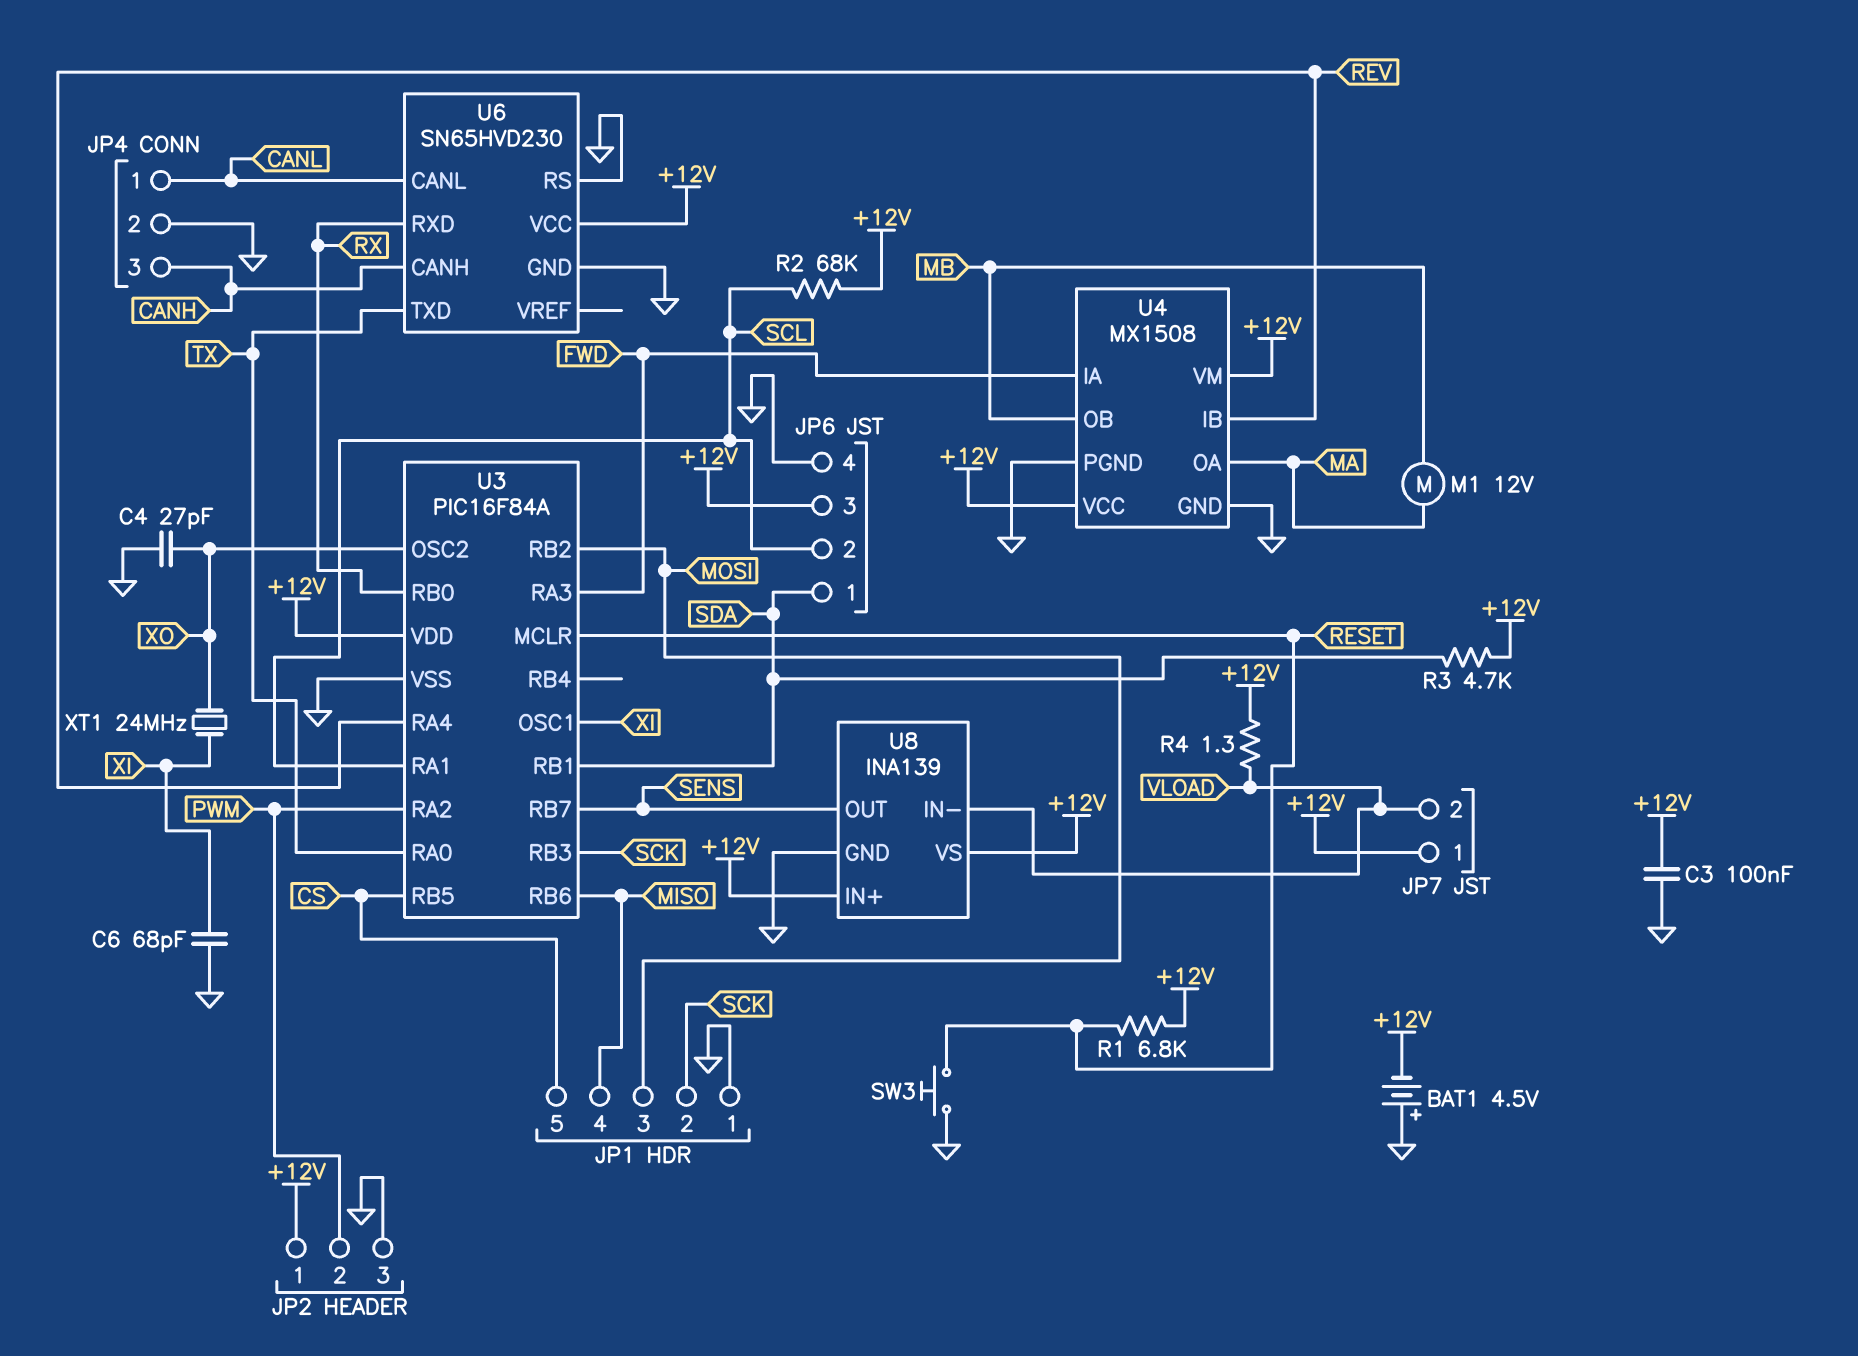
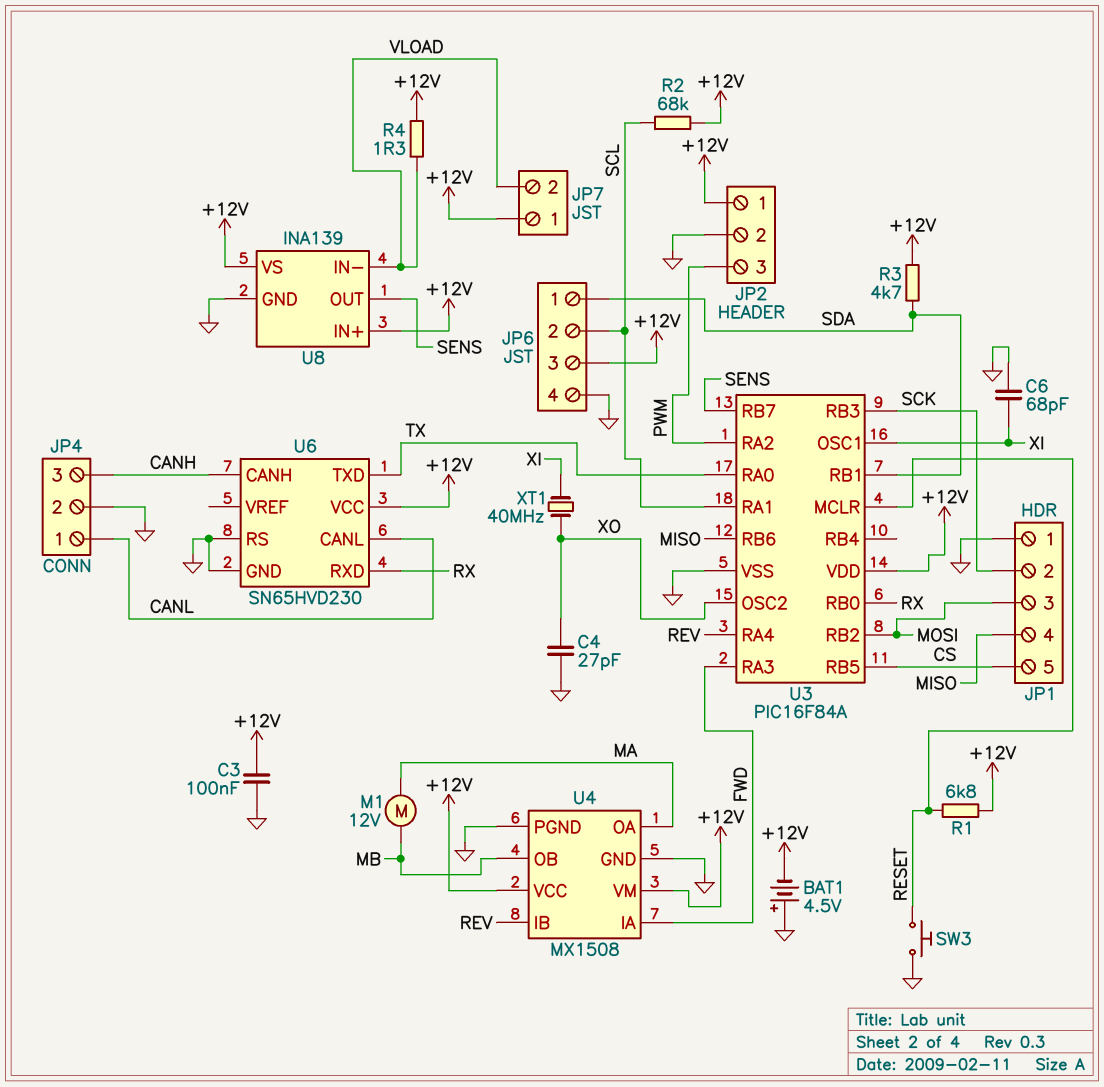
JP2 pin 2: PWM -> GND
JP2 pin 3: GND -> PWM
XT1: 24MHz (XI, XO) -> 40MHz (XI, XO)

